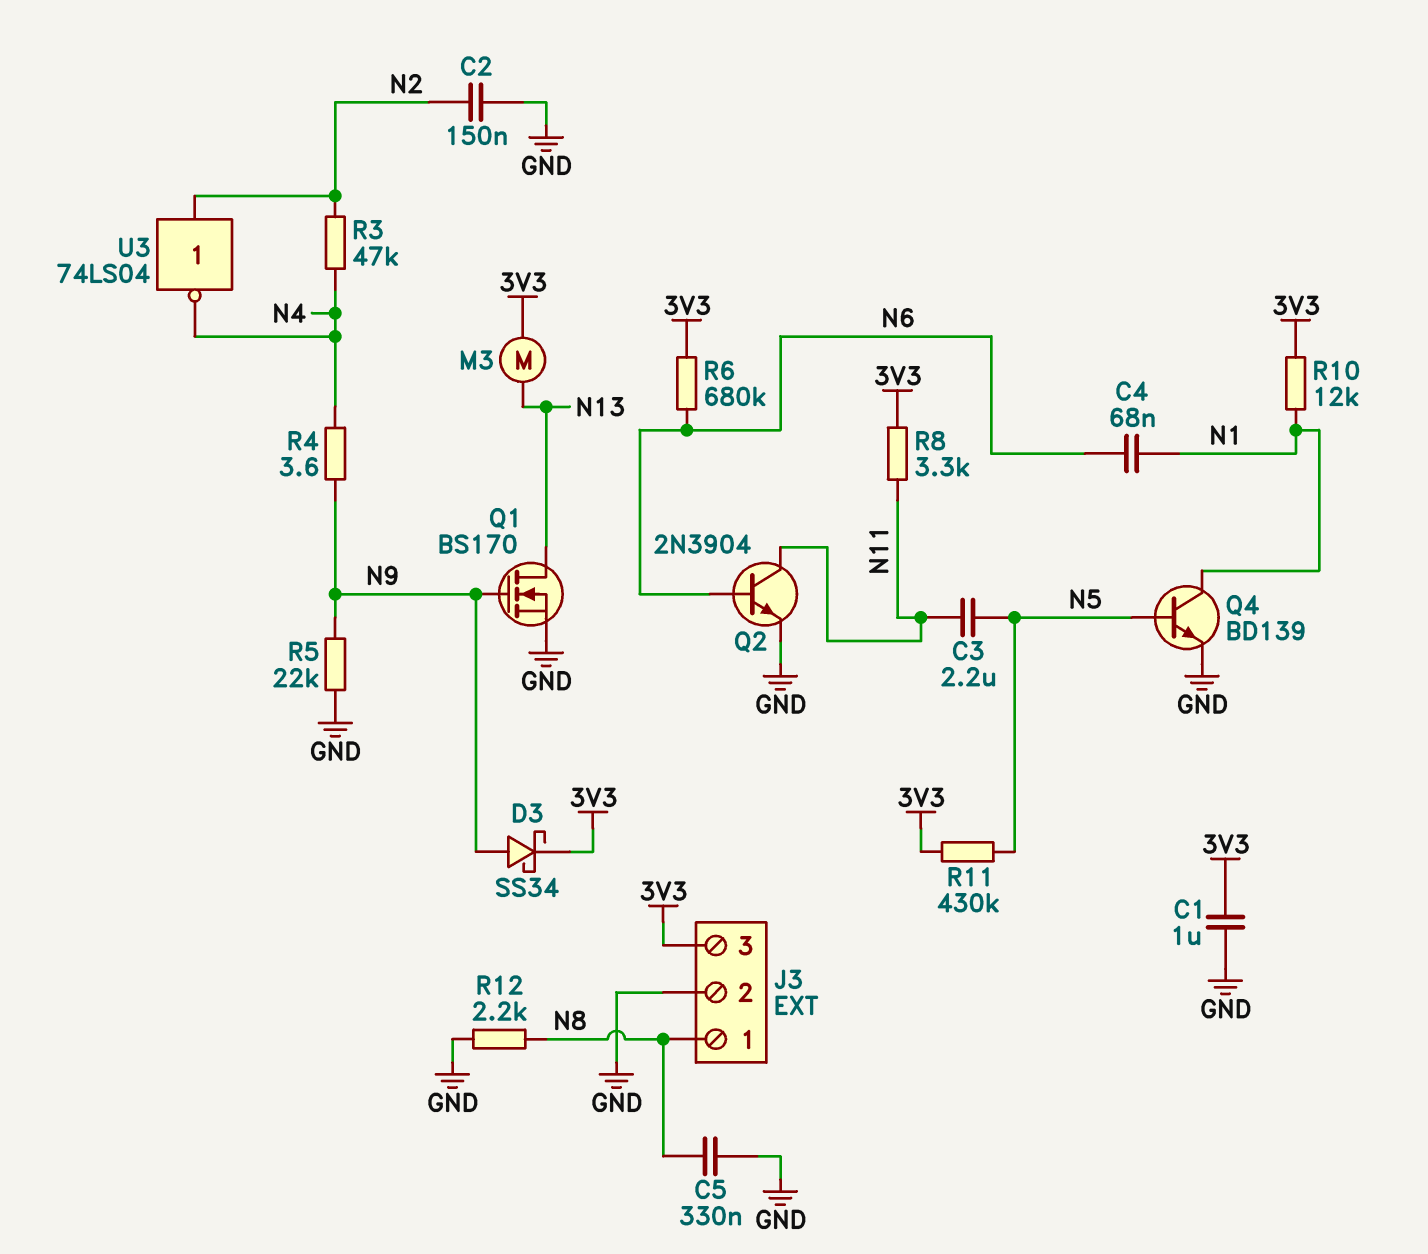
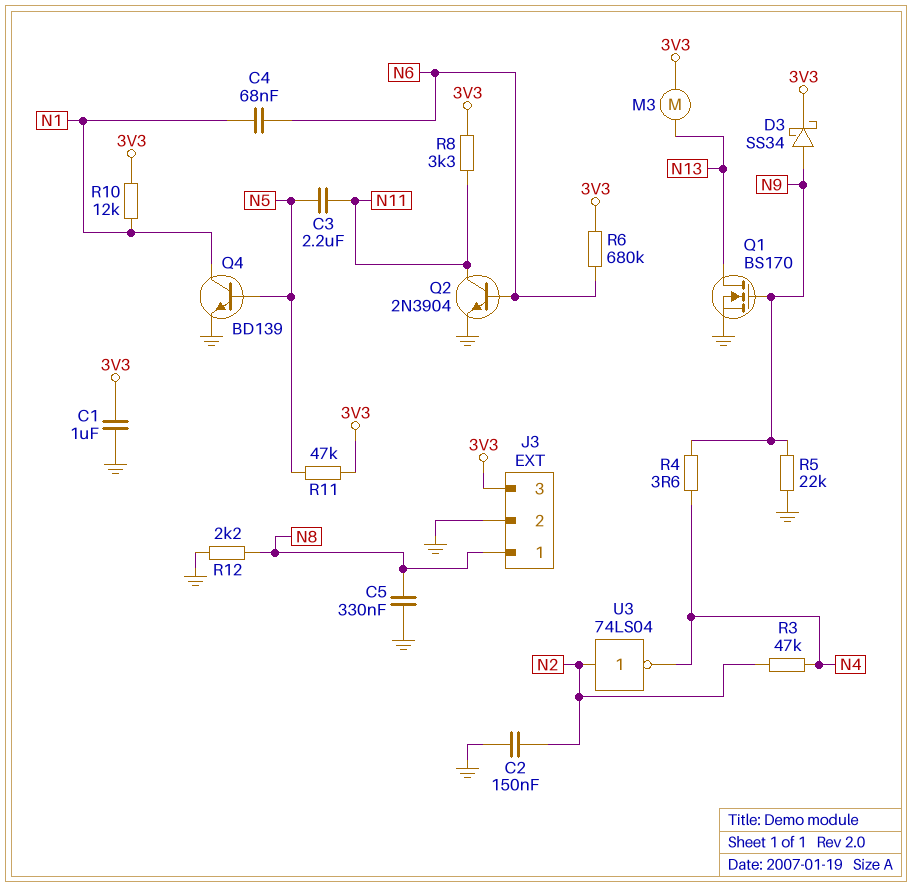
R11: 430k (3V3, N5) -> 47k (3V3, N5)

